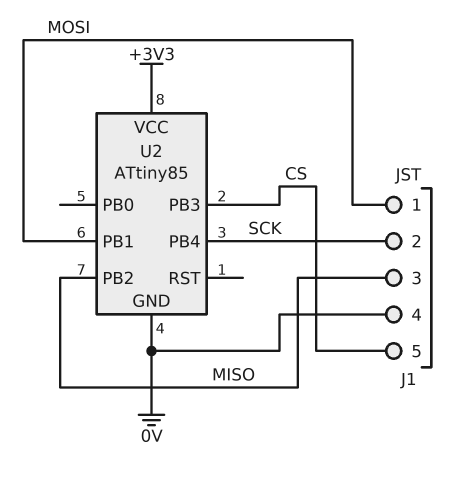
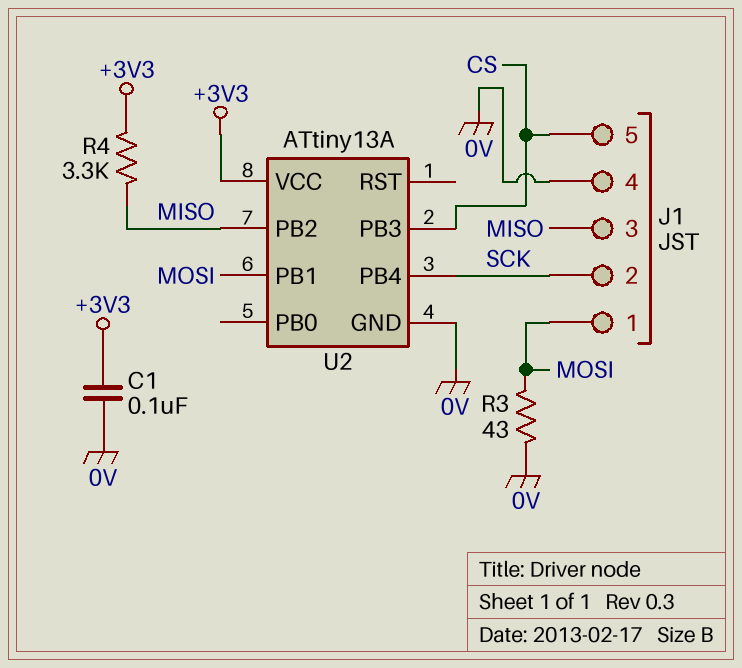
C1: none -> 100nF (+3V3, 0V)
R3: none -> 43 (0V, MOSI)
R4: none -> 3.3k (+3V3, MISO)
U2: ATtiny85 -> ATtiny13A

